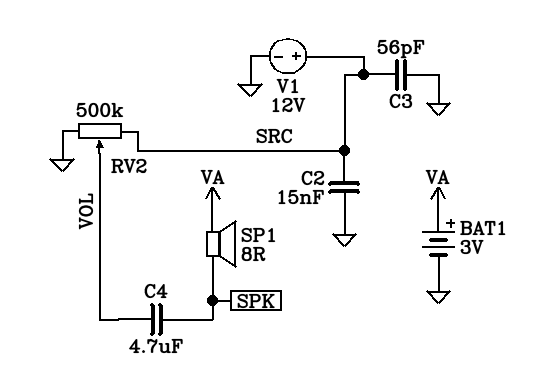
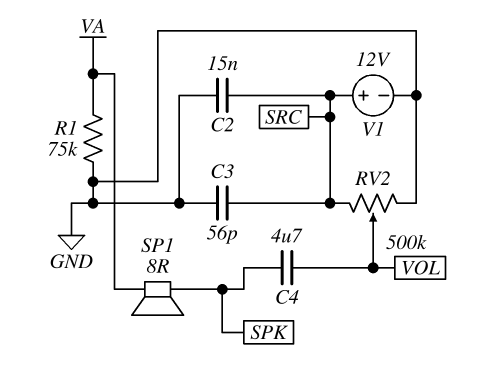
BAT1: 3V (plus VA, minus GND) -> none
R1: none -> 75k (GND, VA)

